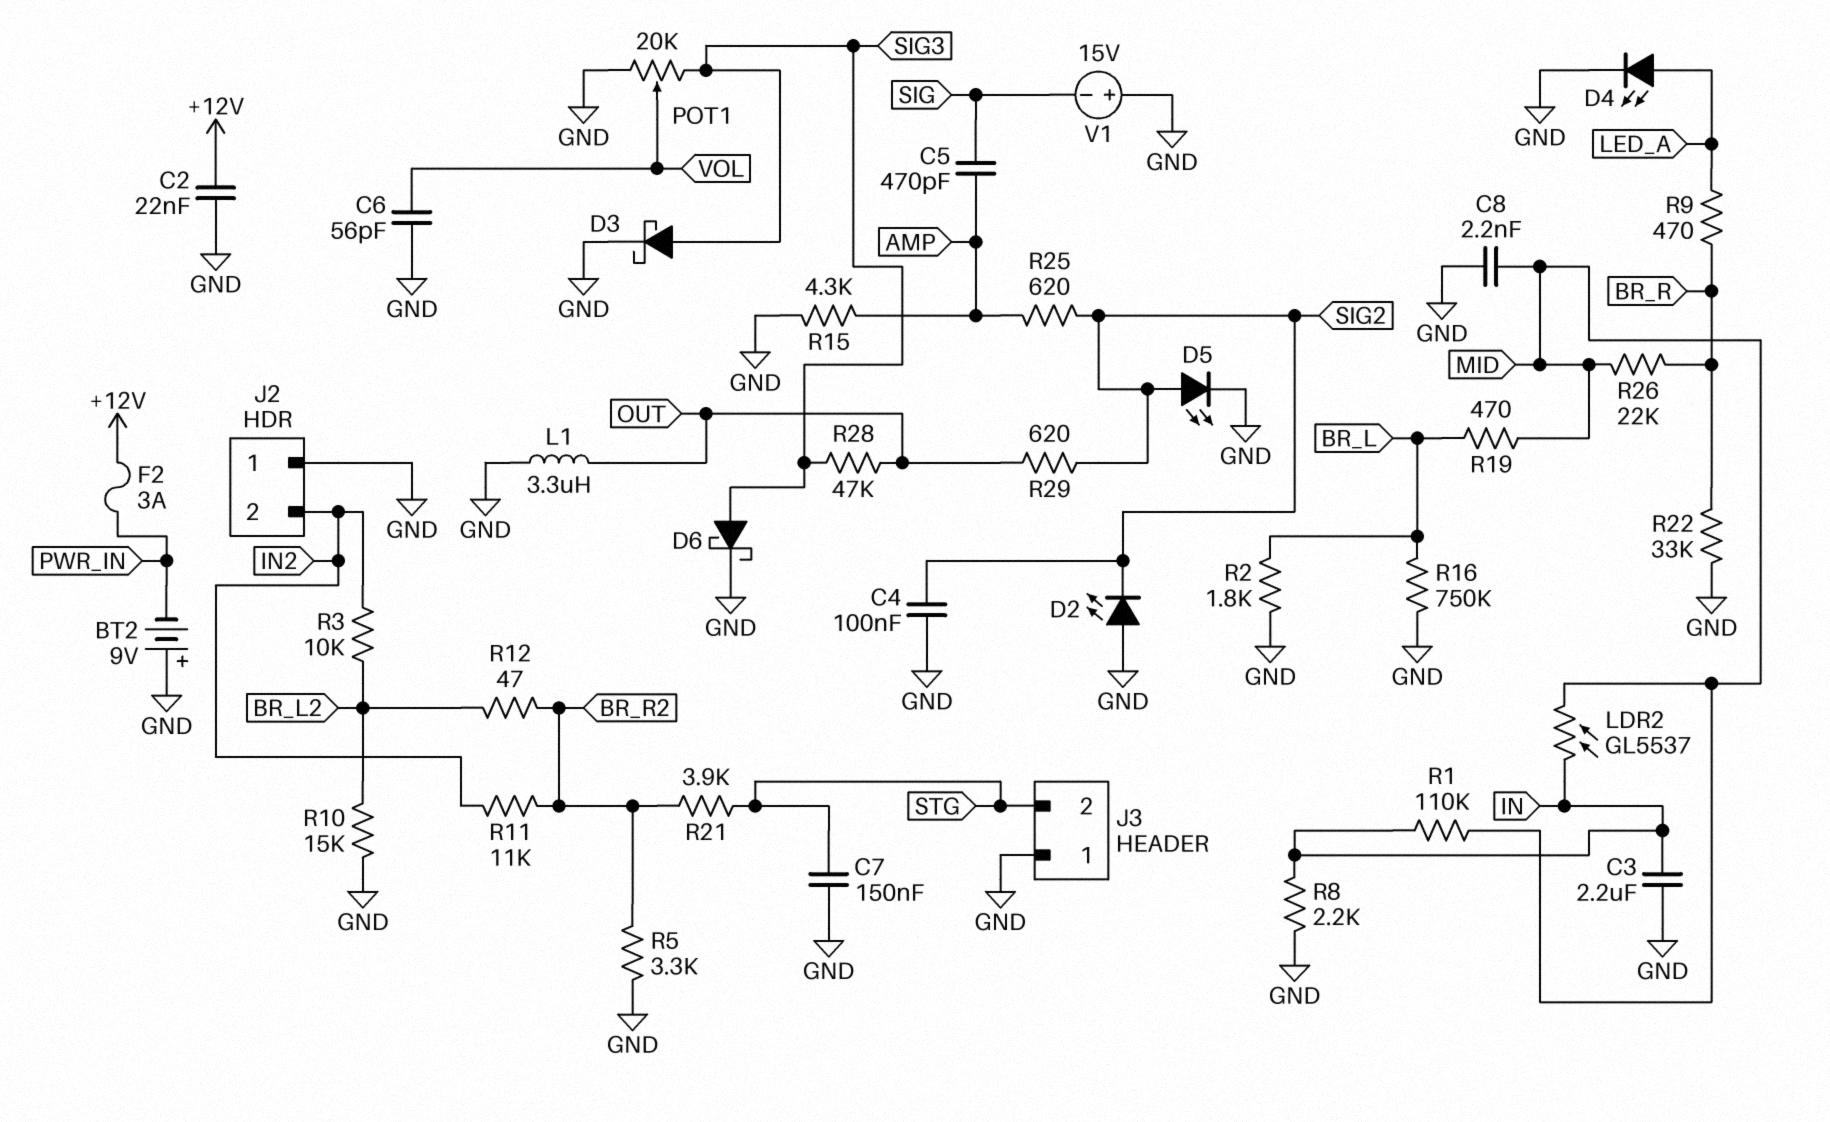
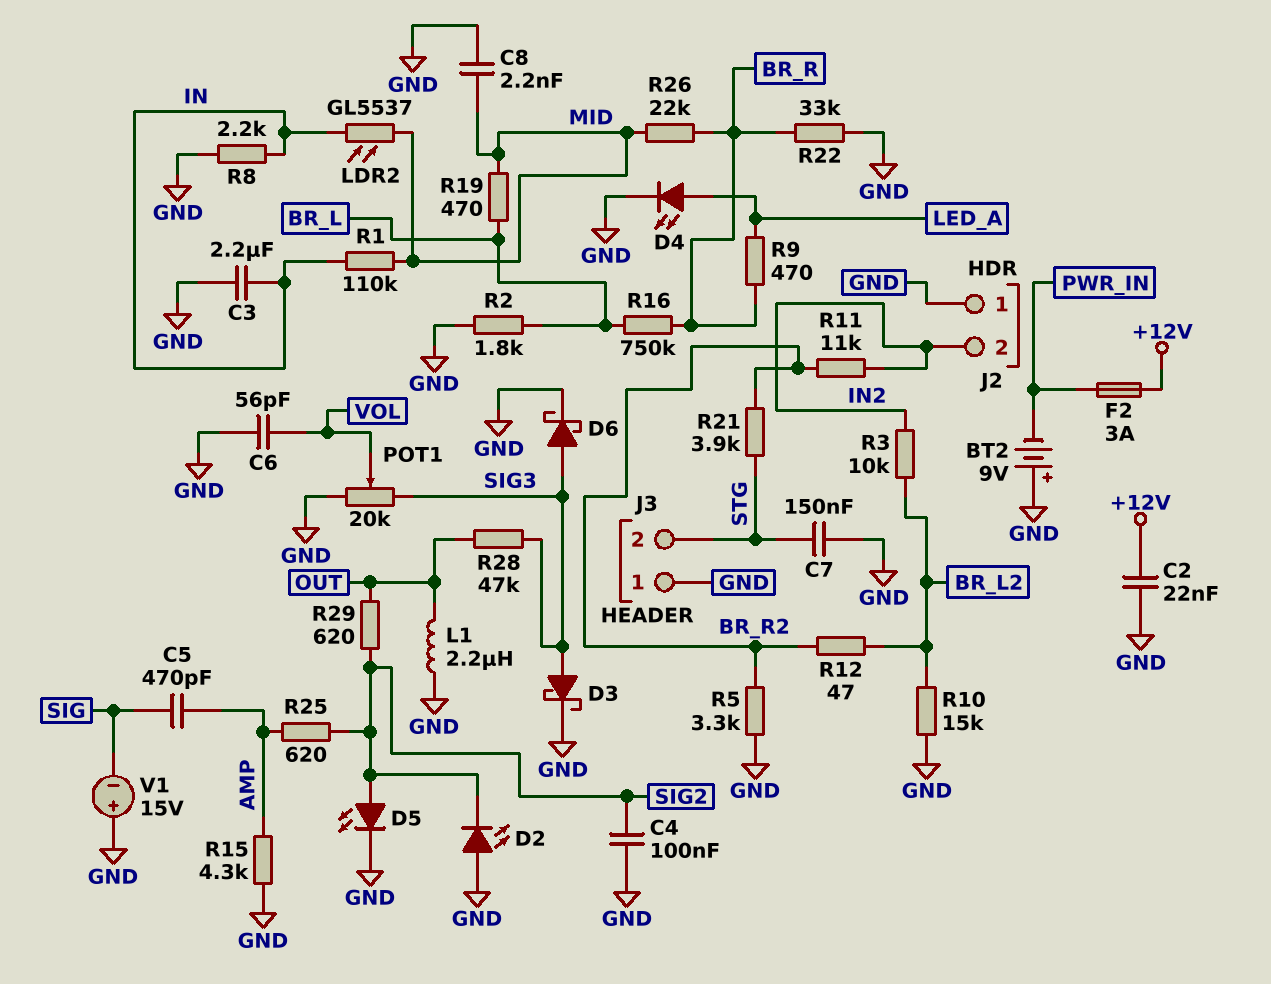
L1: 3.3uH (GND, OUT) -> 2.2uH (GND, OUT)
R16: 750k (BR_L, GND) -> 750k (BR_L, BR_R)

